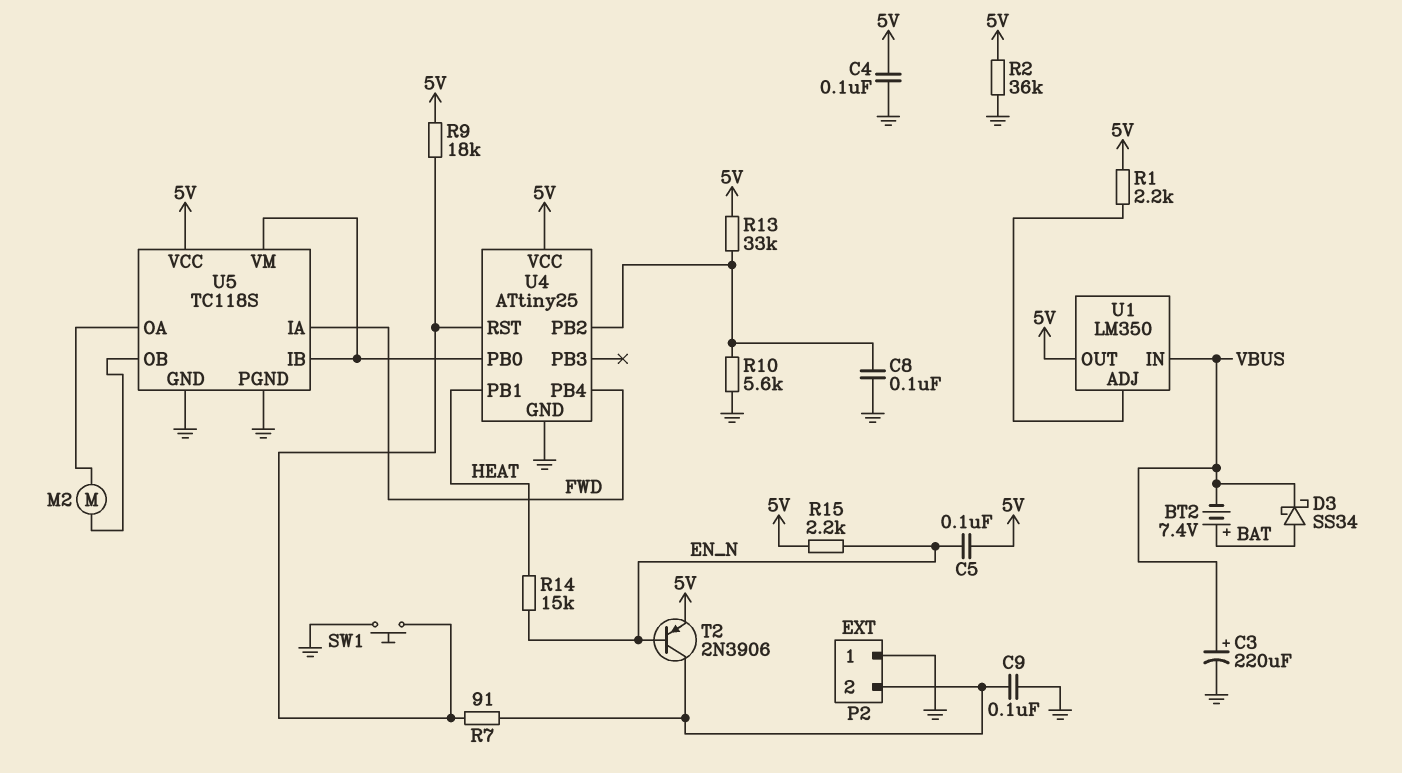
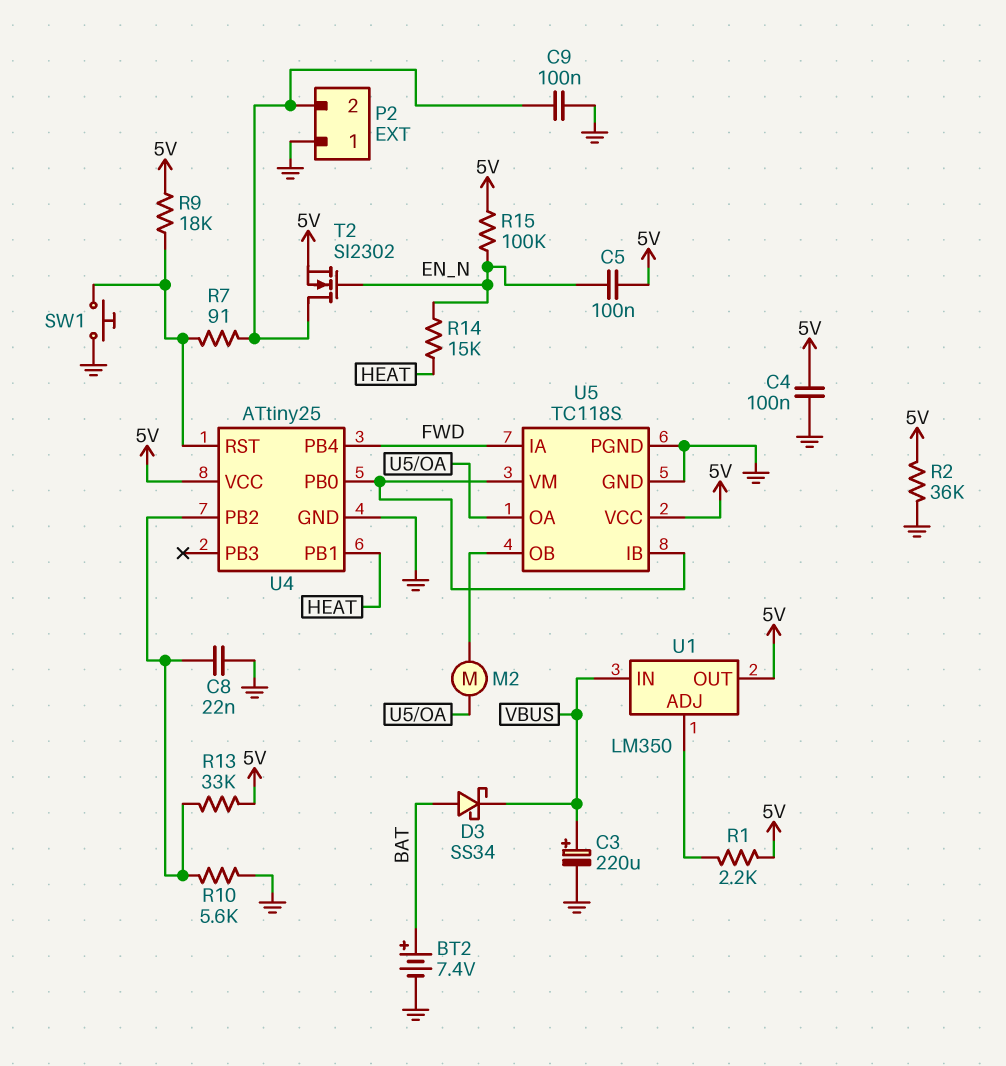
BT2: 7.4V (plus BAT, minus VBUS) -> 7.4V (plus BAT, minus GND)
C8: 100nF (GND, U4/PB2) -> 22nF (GND, U4/PB2)
R15: 2.2k (5V, EN_N) -> 100k (5V, EN_N)
T2: PNP 2N3906 (B EN_N, C P2/2, E 5V) -> NMOS SI2302 (G EN_N, D P2/2, S 5V)

